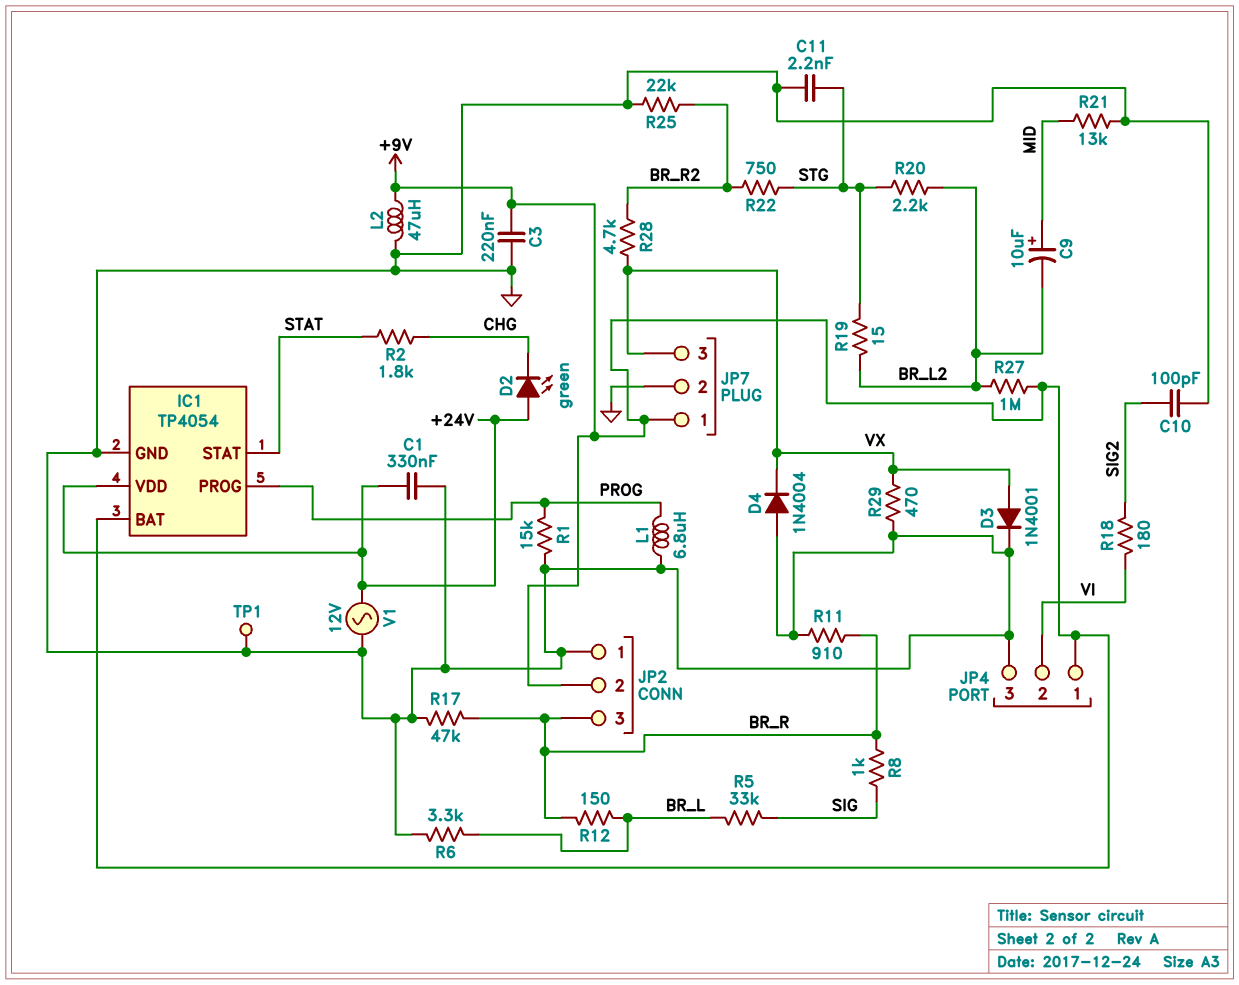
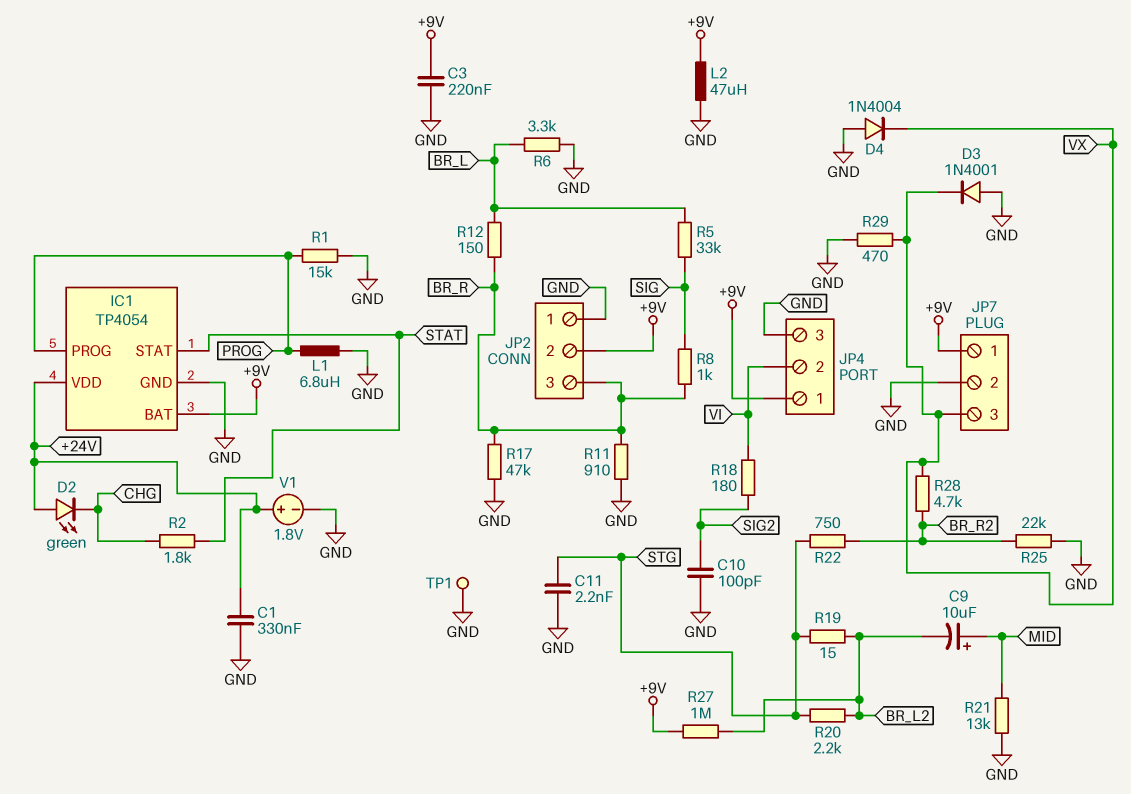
D3: diode 1N4001 (A VX, K GND) -> diode 1N4001 (A GND, K VX)
V1: AC 12V (+24V, GND) -> 1.8V (plus +24V, minus GND)

